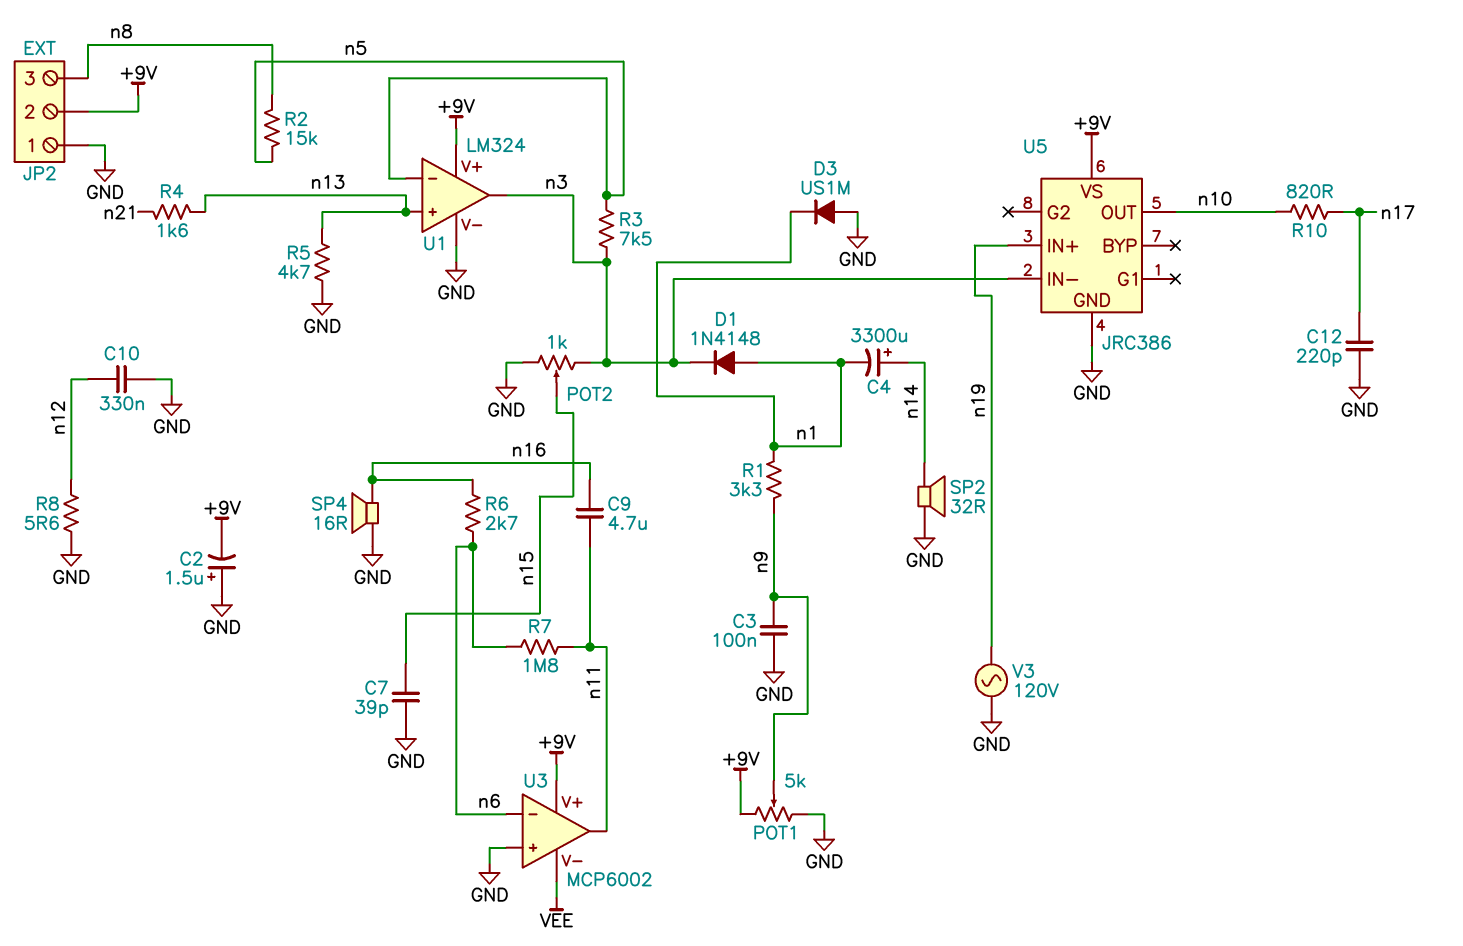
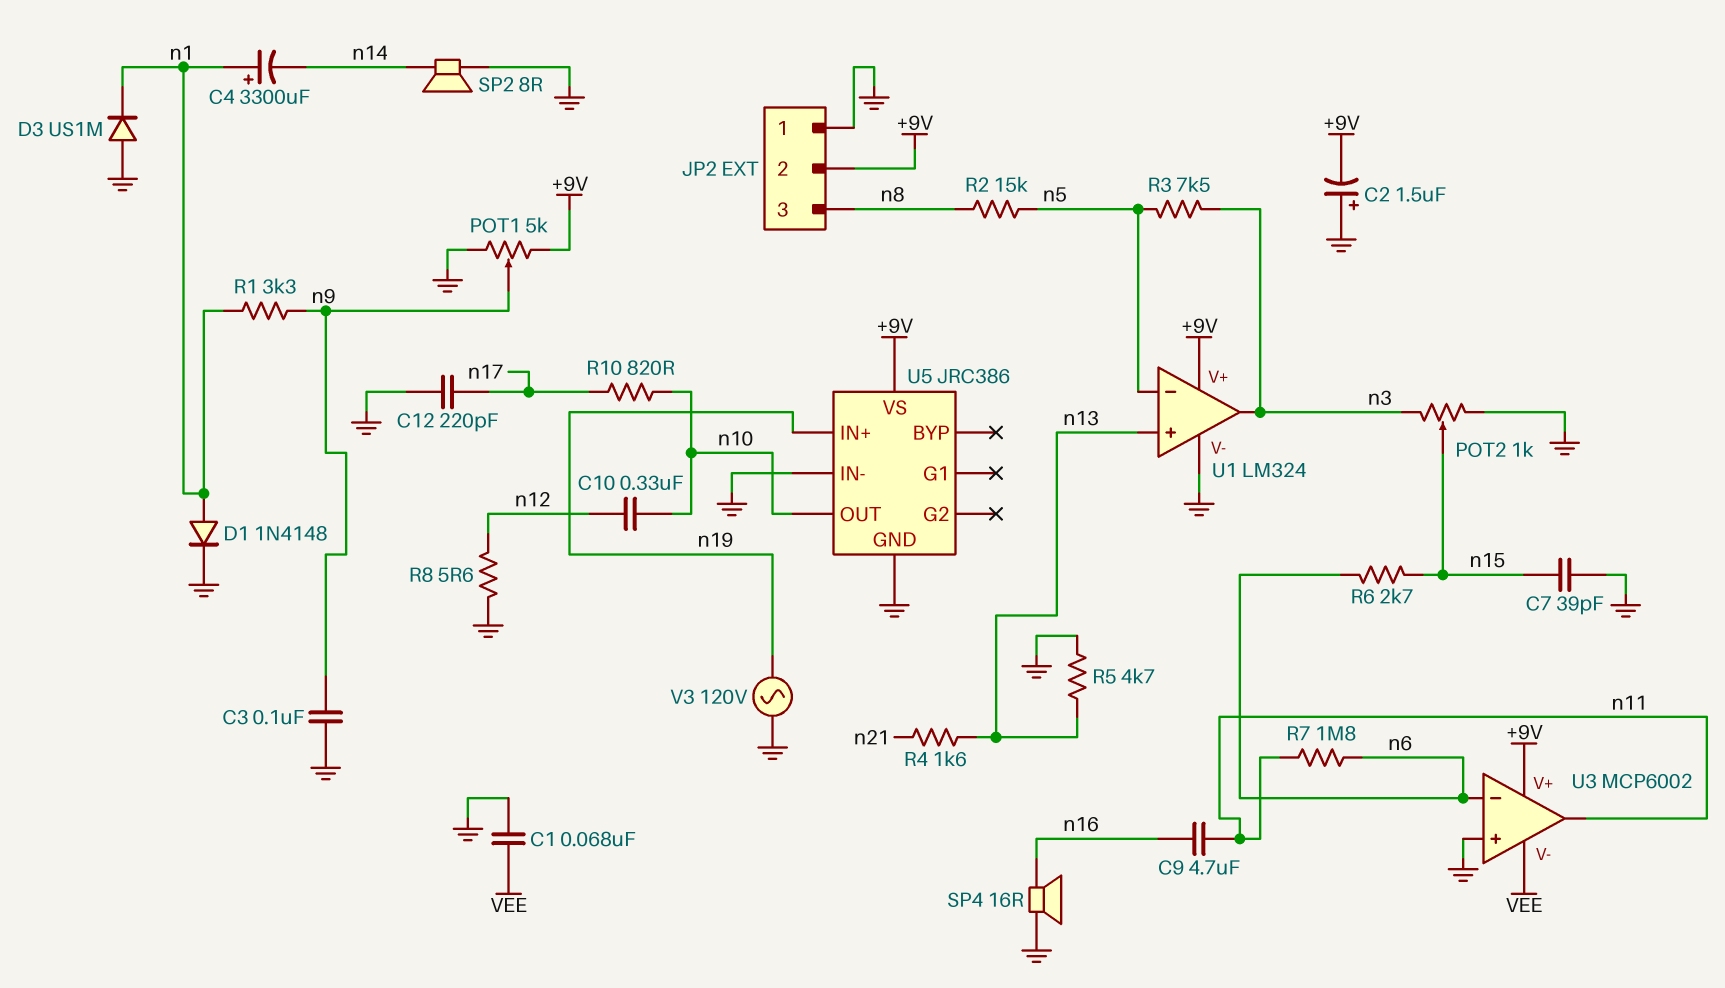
C1: none -> 68nF (GND, VEE)
C4: 3300uF (plus n14, minus n1) -> 3300uF (plus n1, minus n14)
C10: 330nF (GND, n12) -> 330nF (n10, n12)
D1: diode 1N4148 (A n1, K n3) -> diode 1N4148 (A n1, K GND)
R6: 2.7k (n6, n16) -> 2.7k (n6, n15)
SP2: speaker 32R (GND, n14) -> speaker 8R (GND, n14)
U5 pin IN-: n3 -> GND

